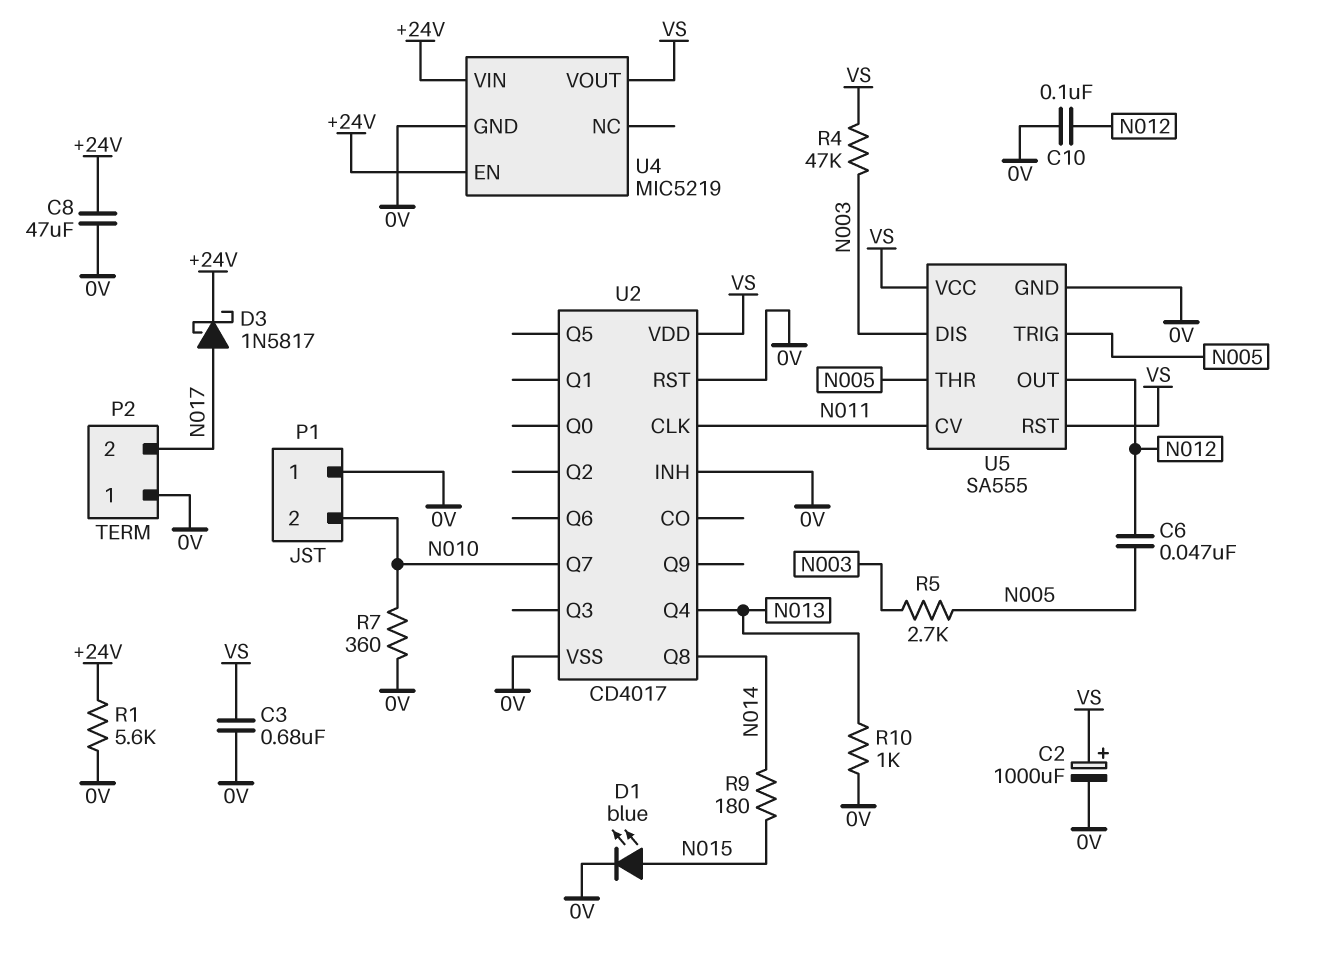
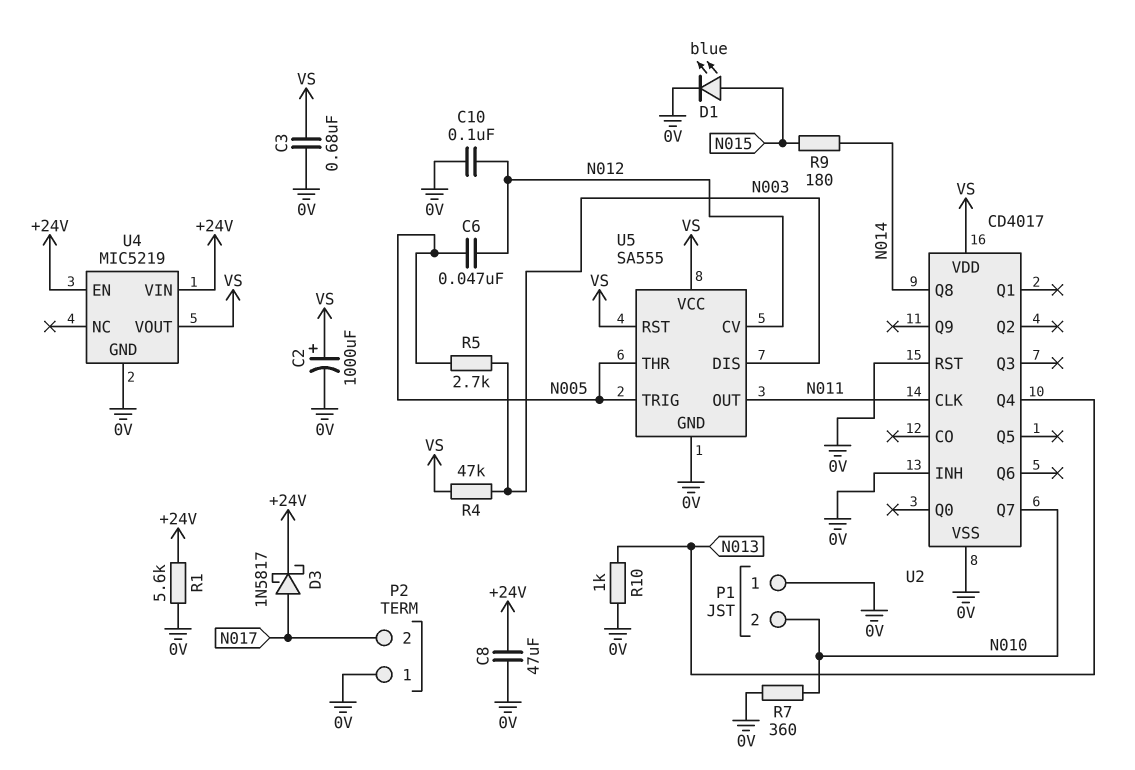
U5 pin CV: N011 -> N012
U5 pin OUT: N012 -> N011

